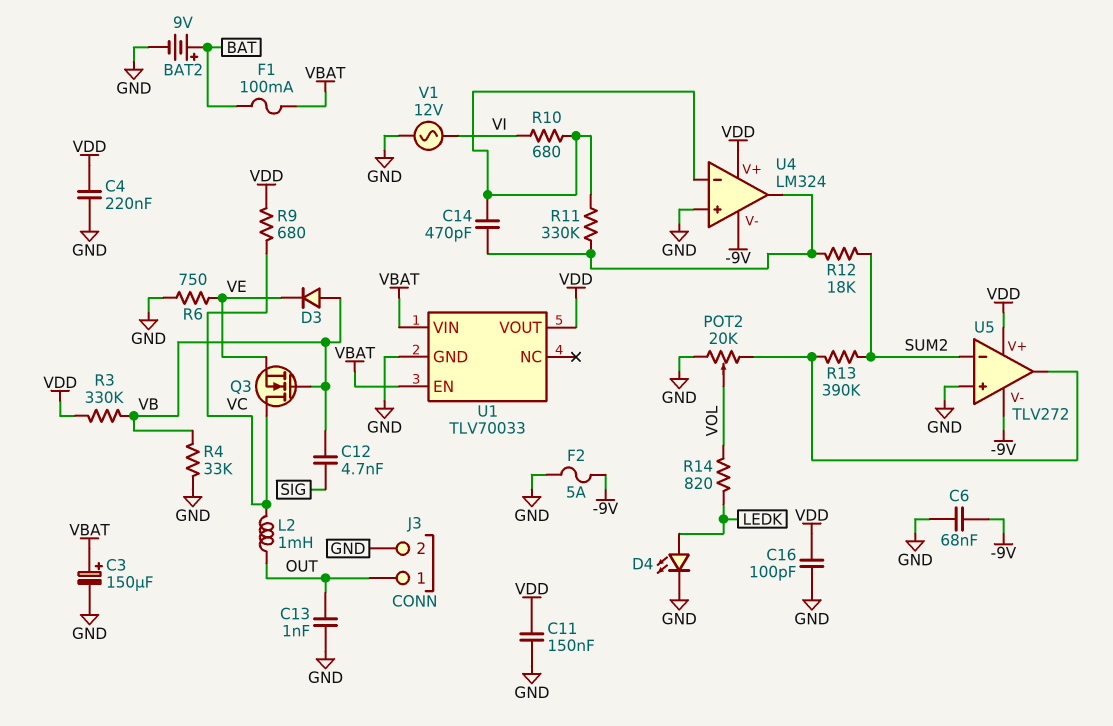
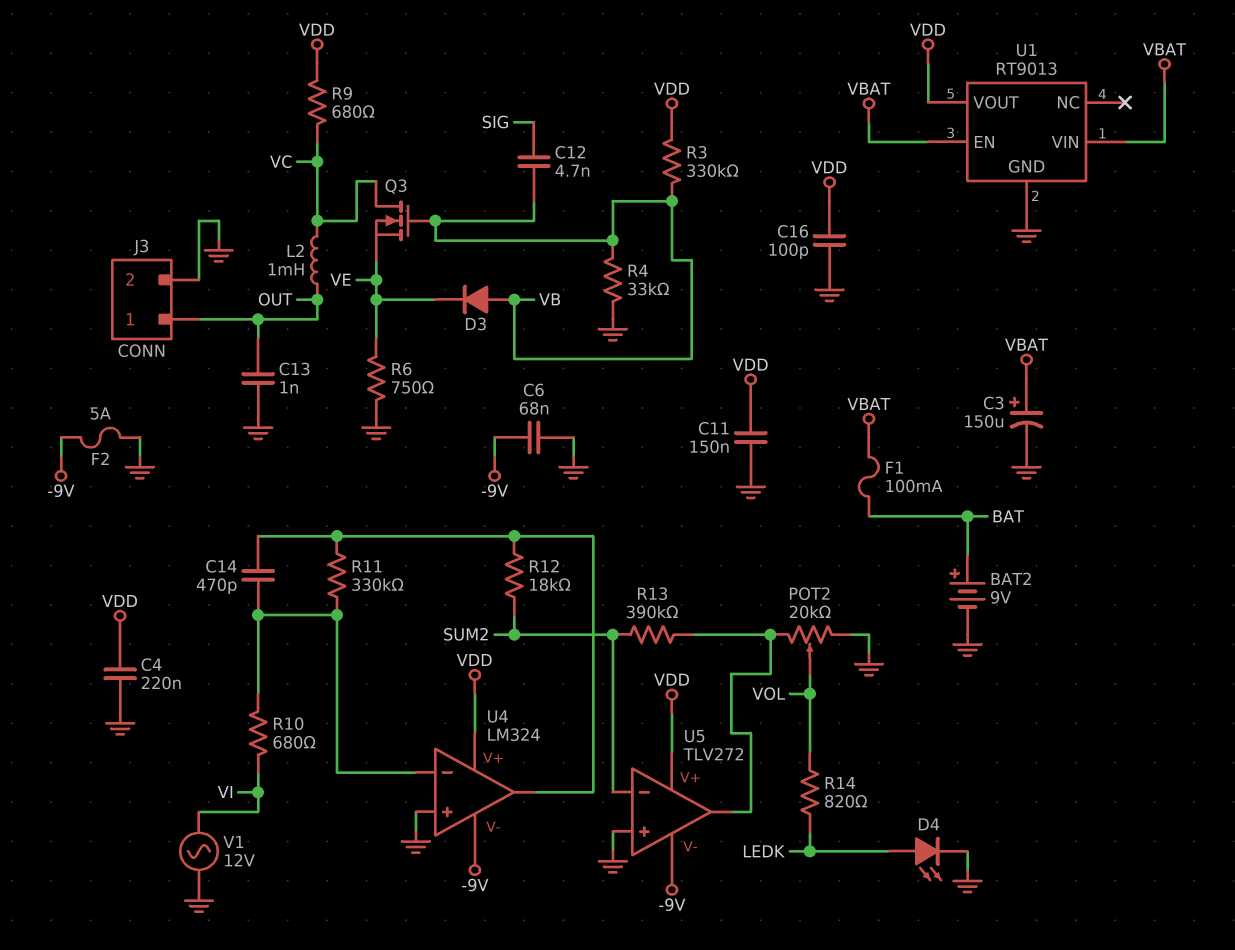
U1: TLV70033 -> RT9013

